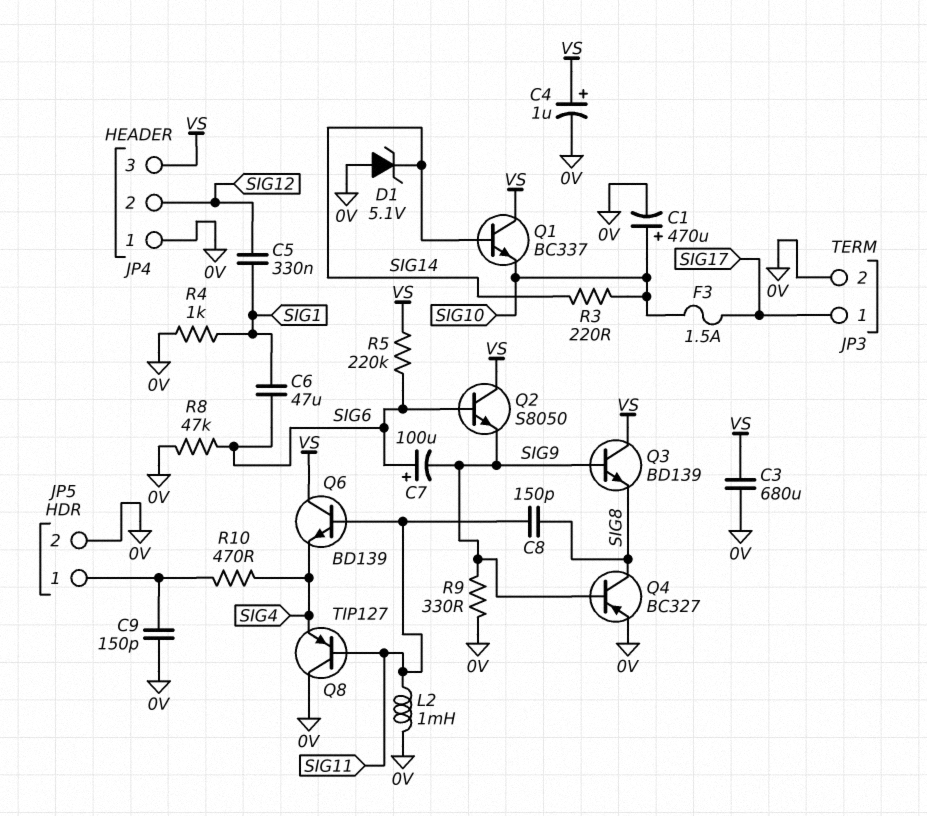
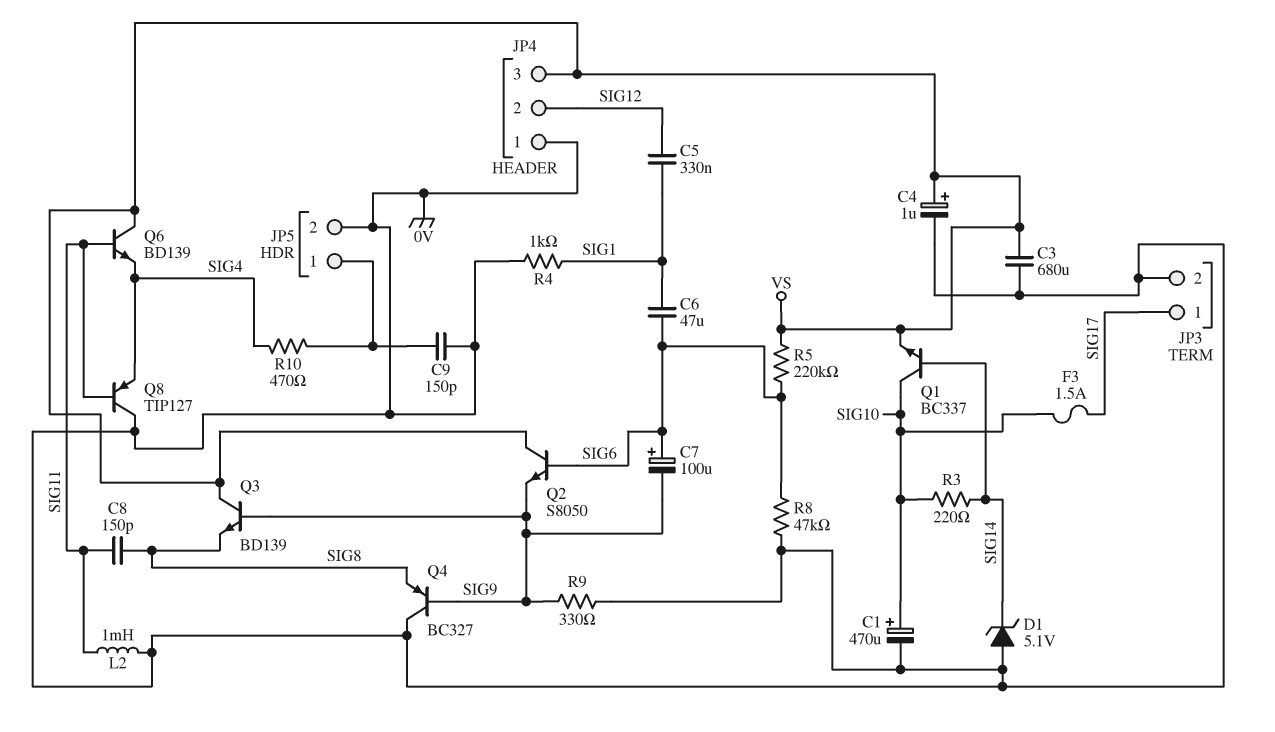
Q1: NPN BC337 (B SIG14, C VS, E SIG10) -> NPN BC337 (B SIG14, C SIG10, E VS)
Q4: PNP BC327 (B SIG9, C SIG8, E 0V) -> PNP BC327 (B SIG9, C 0V, E SIG8)

